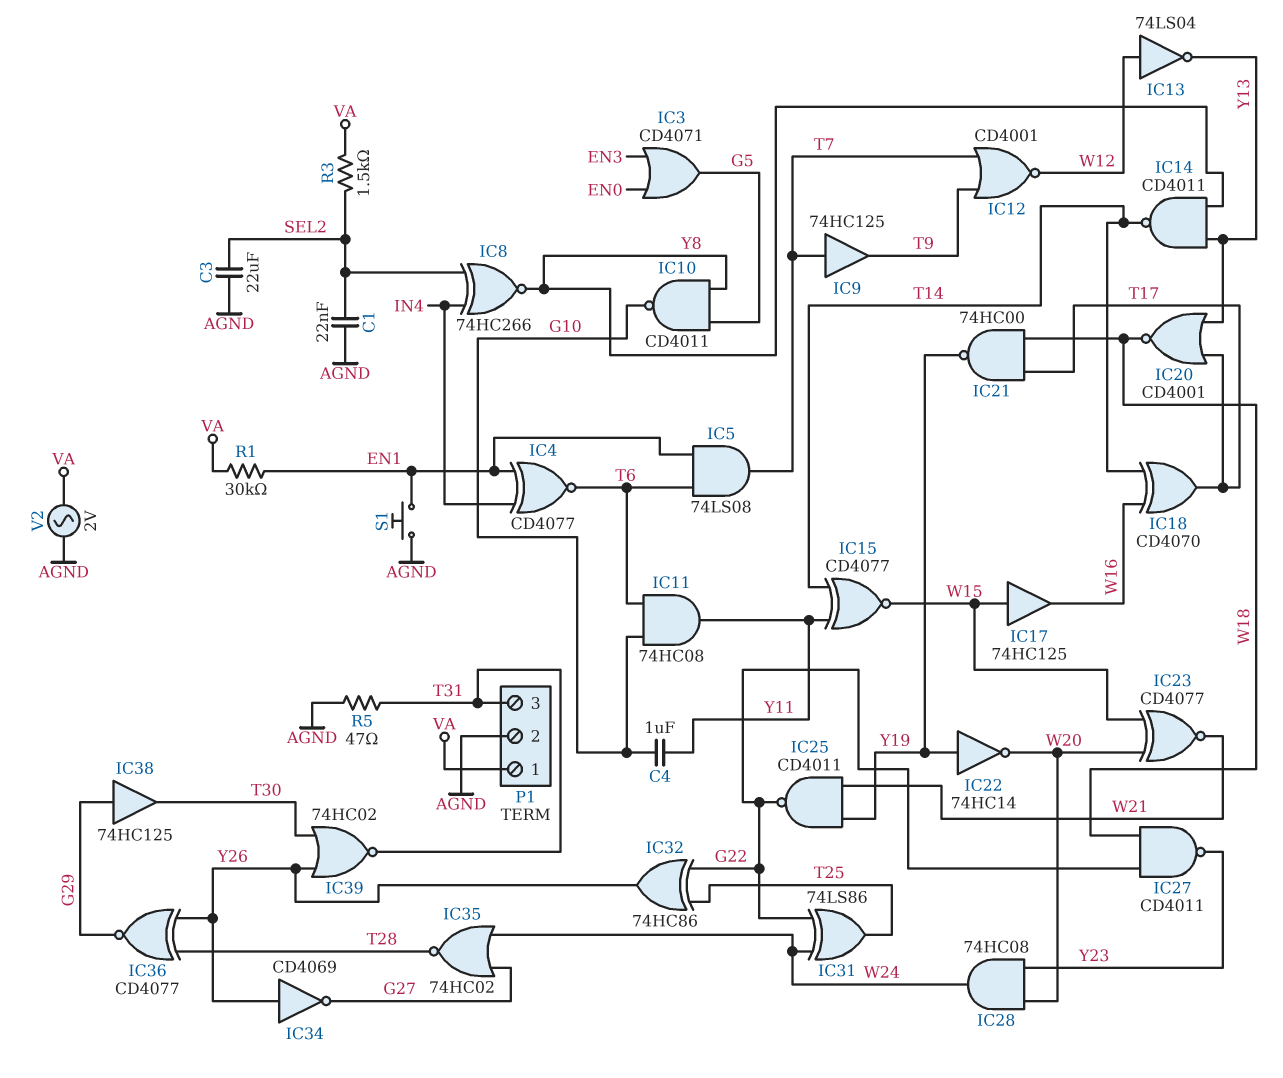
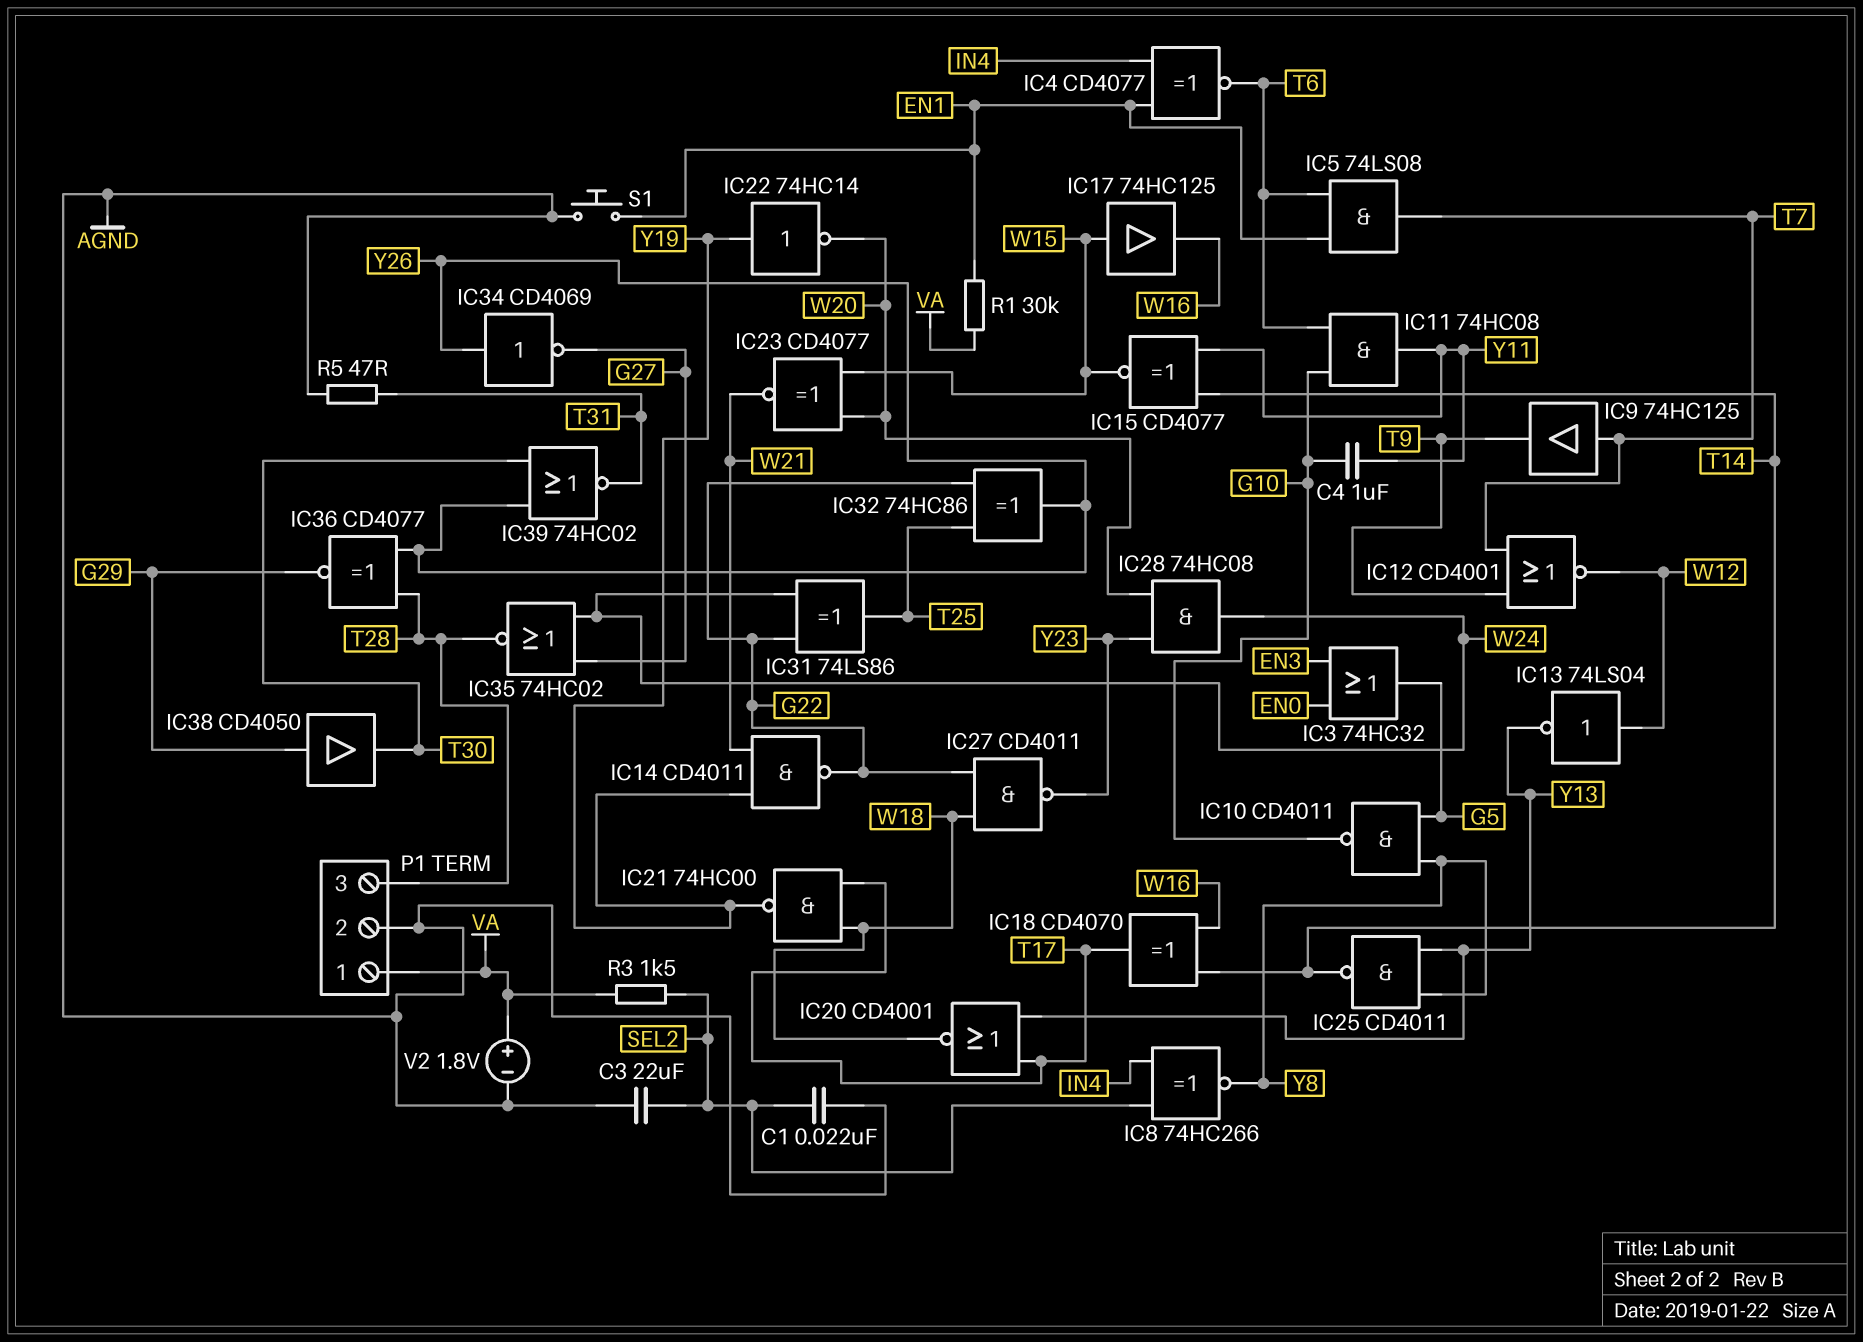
IC3: OR CD4071 (in EN0, in EN3, out G5) -> OR 74HC32 (in EN0, in EN3, out G5)
IC14: NAND CD4011 (in Y8, in Y13, out T14) -> NAND CD4011 (in W21, in Y19, out G22)
IC25: NAND CD4011 (in W21, in Y19, out G22) -> NAND CD4011 (in Y8, in Y13, out T14)
IC38: buffer 74HC125 (in G29, out T30) -> buffer CD4050 (in G29, out T30)
P1 pin 3: T31 -> T28
V2: AC 2V (AGND, VA) -> 1.8V (plus VA, minus AGND)

